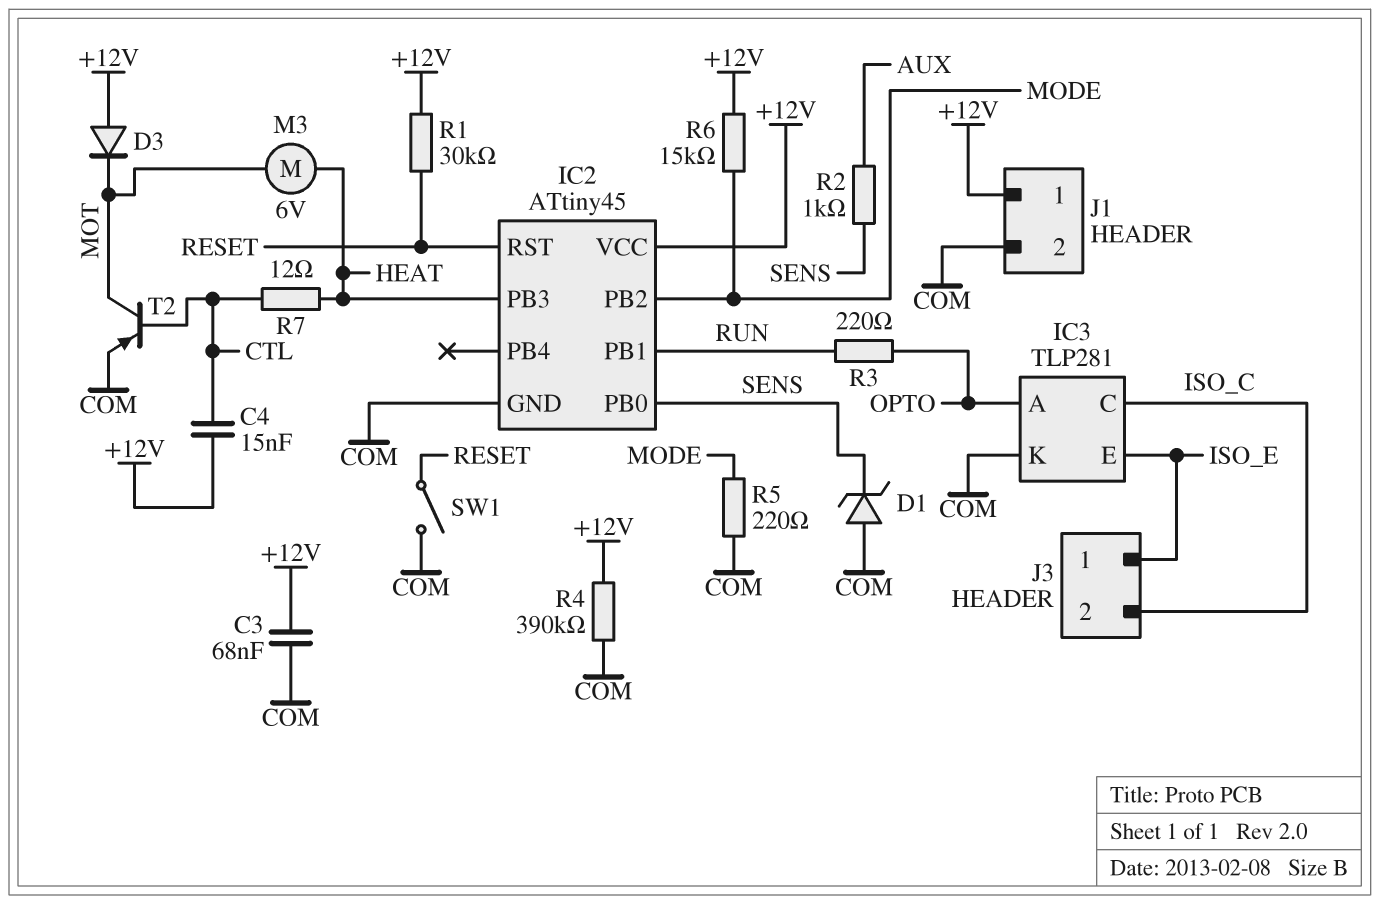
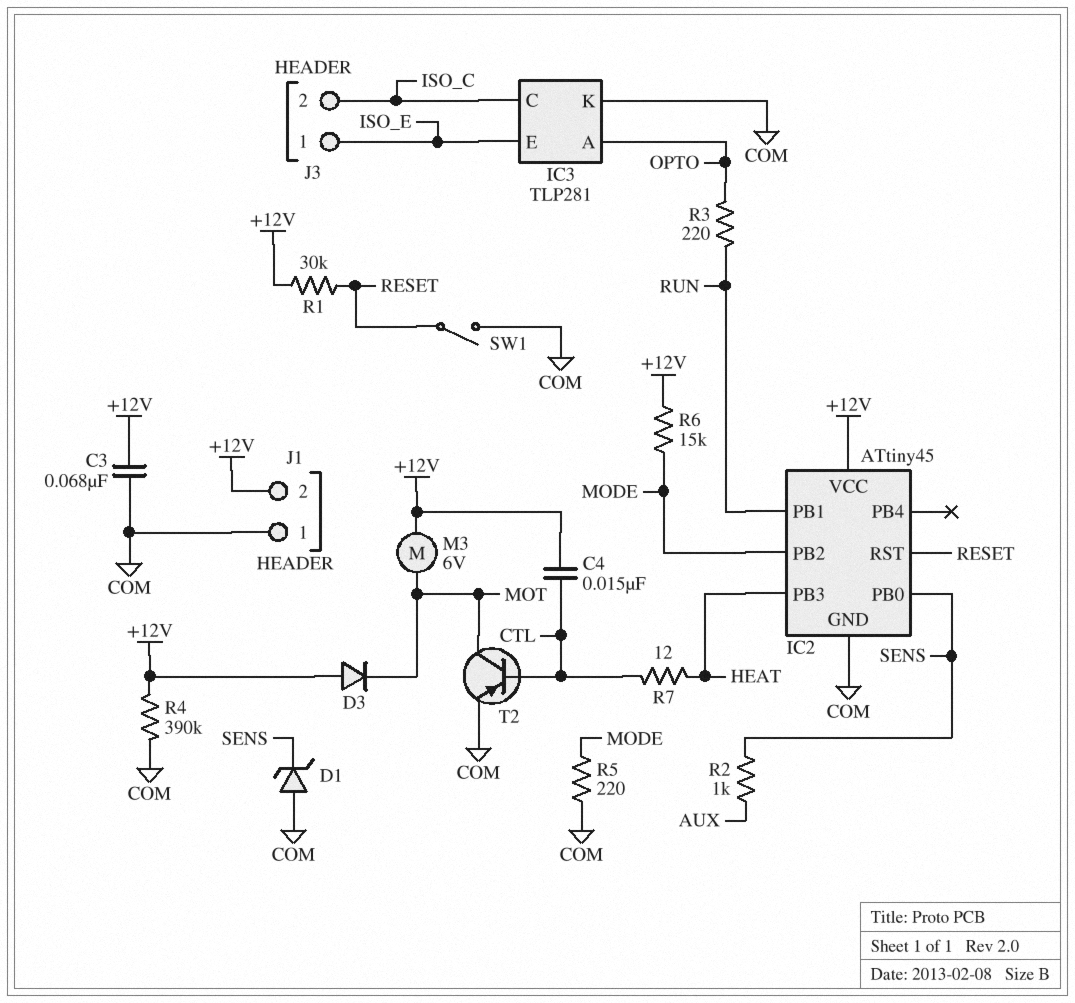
J1 pin 1: +12V -> COM
J1 pin 2: COM -> +12V
M3: motor 6V (HEAT, MOT) -> motor 6V (+12V, MOT)

